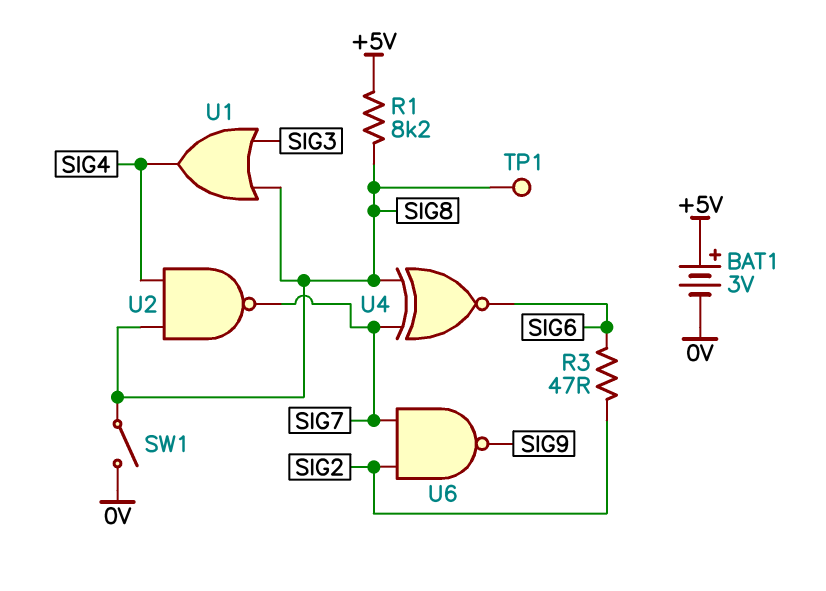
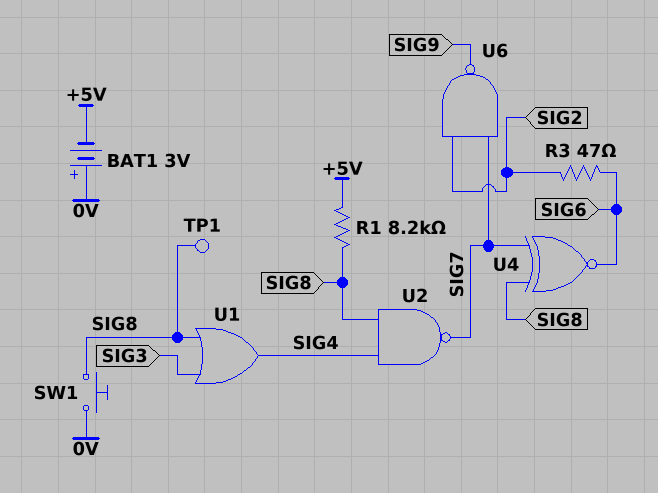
BAT1: 3V (plus +5V, minus 0V) -> 3V (plus 0V, minus +5V)
SW1: switch (0V, SIG8) -> button (0V, SIG8)

